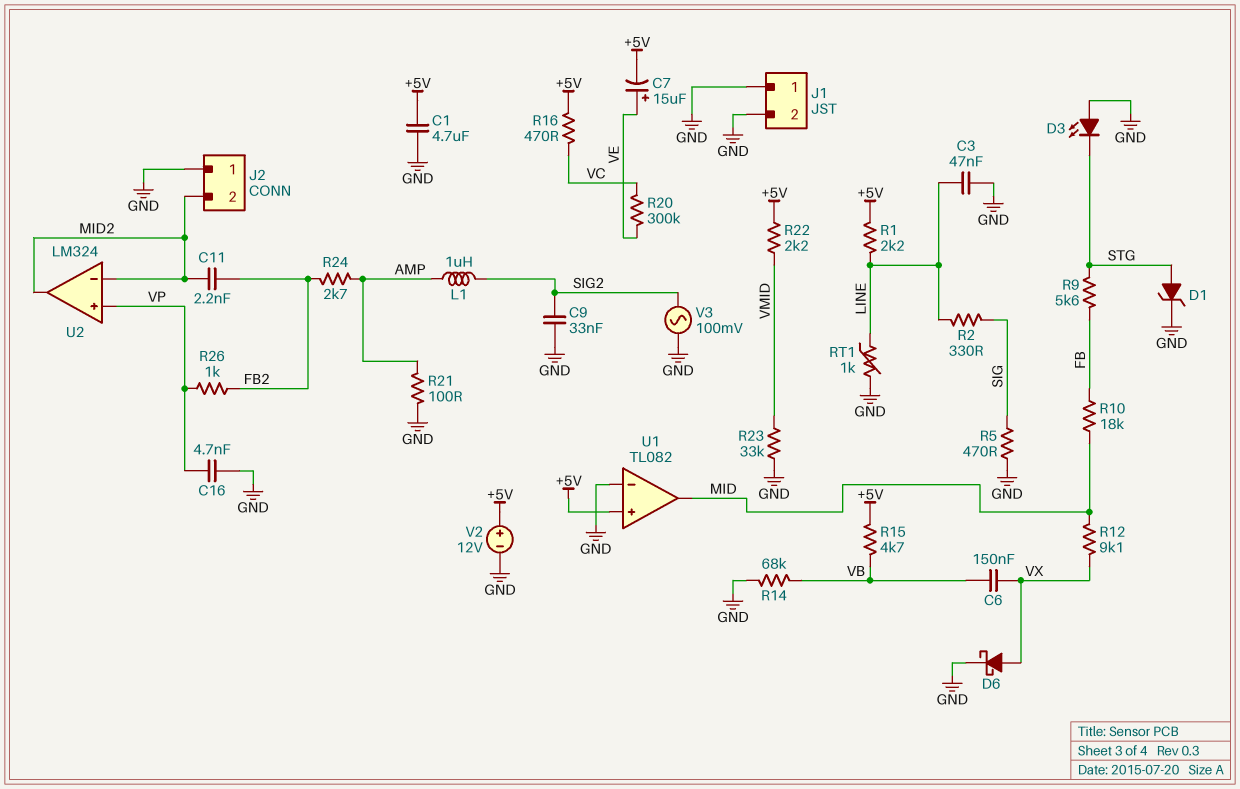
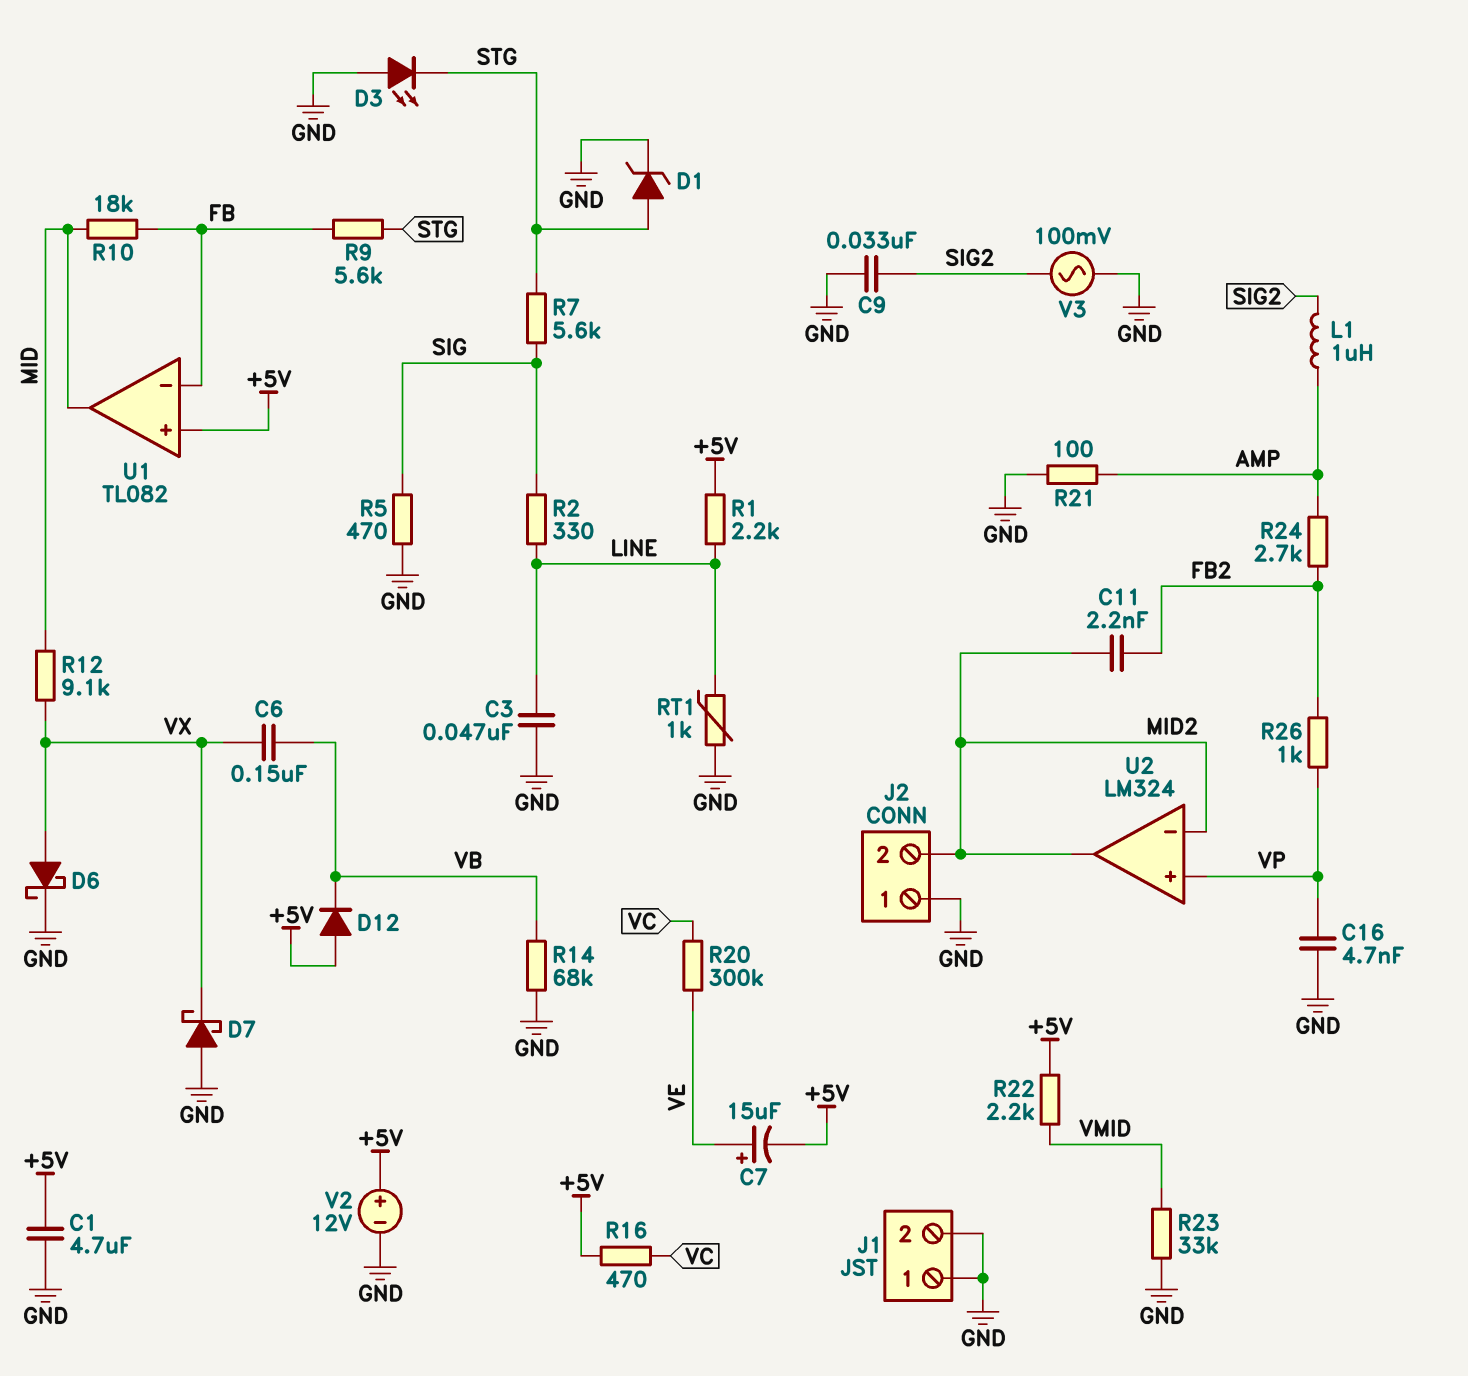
D7: none -> schottky (A GND, K VX)
D12: none -> diode (A +5V, K VB)
R7: none -> 5.6k (SIG, STG)
R15: 4.7k (+5V, VB) -> none
U1 pin in-: GND -> FB

